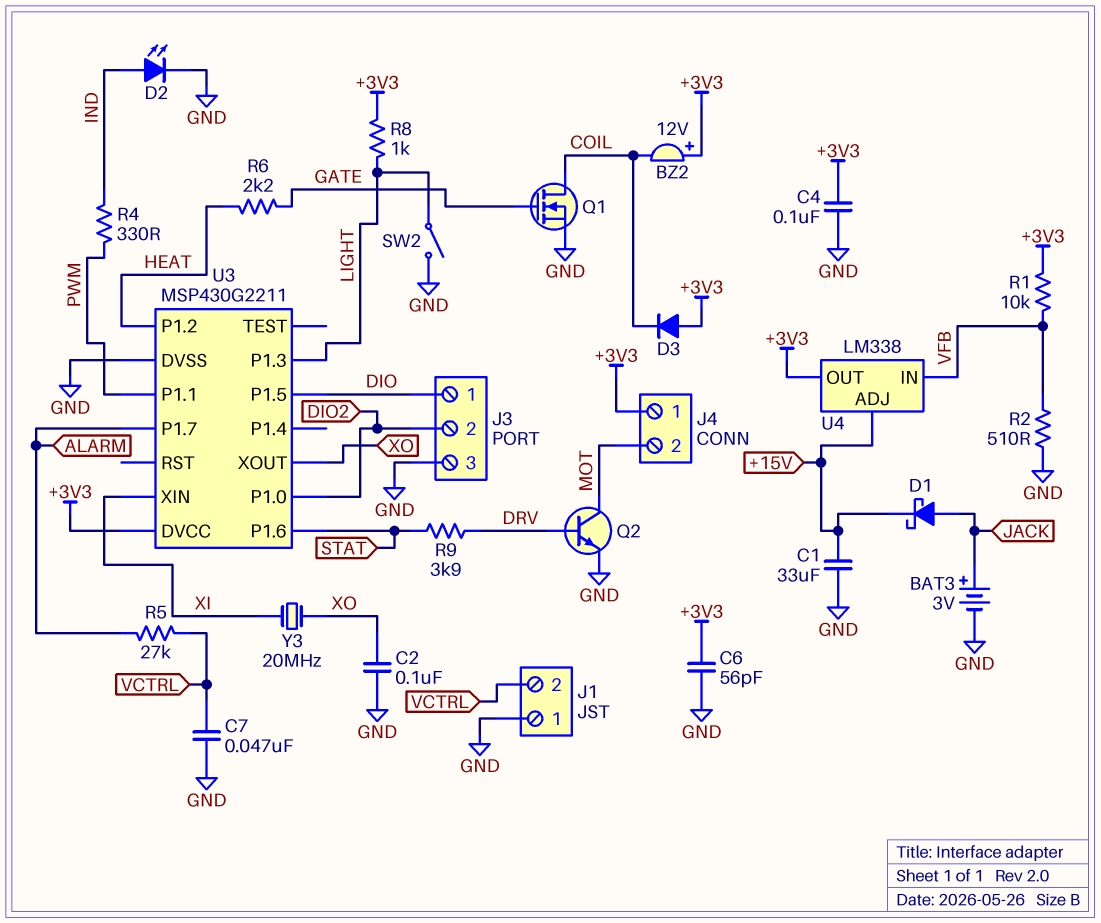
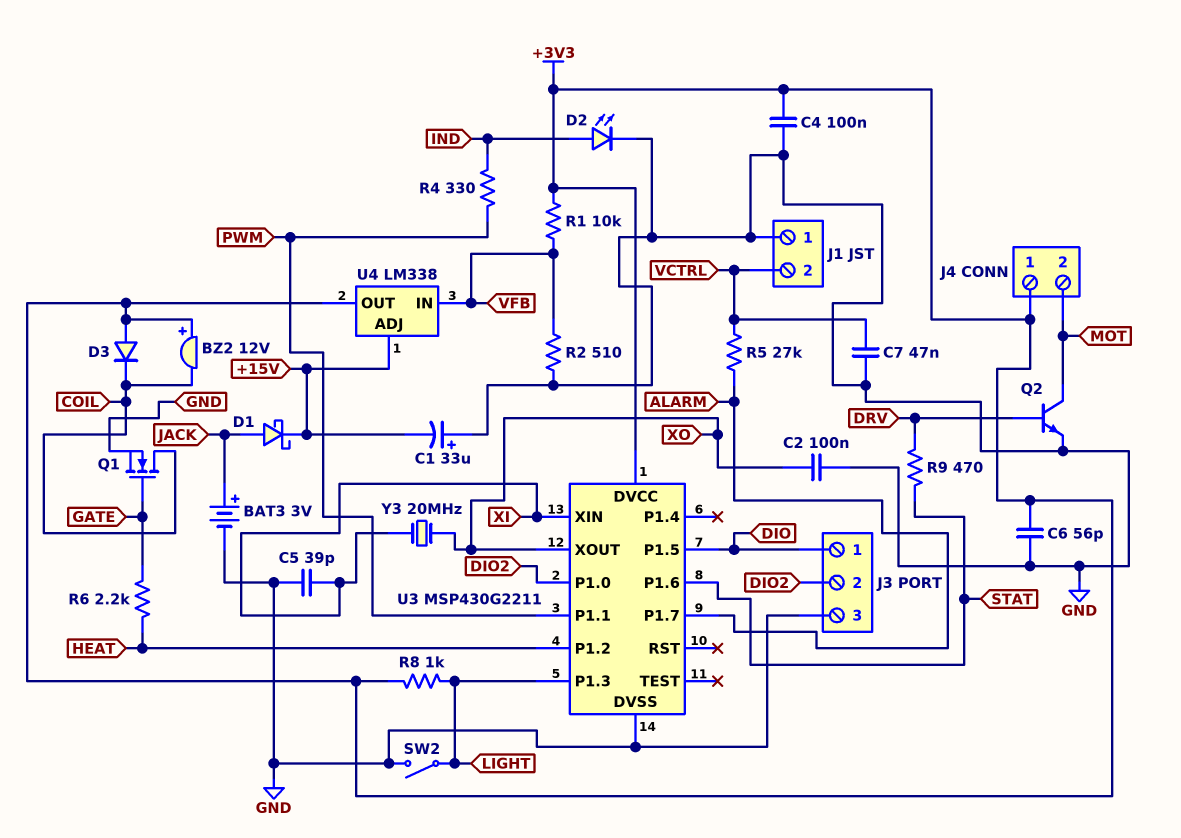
C1: 33uF (+15V, GND) -> 33uF (plus GND, minus +15V)
C5: none -> 39pF (GND, XI)
R9: 3.9k (DRV, STAT) -> 470 (DRV, STAT)

